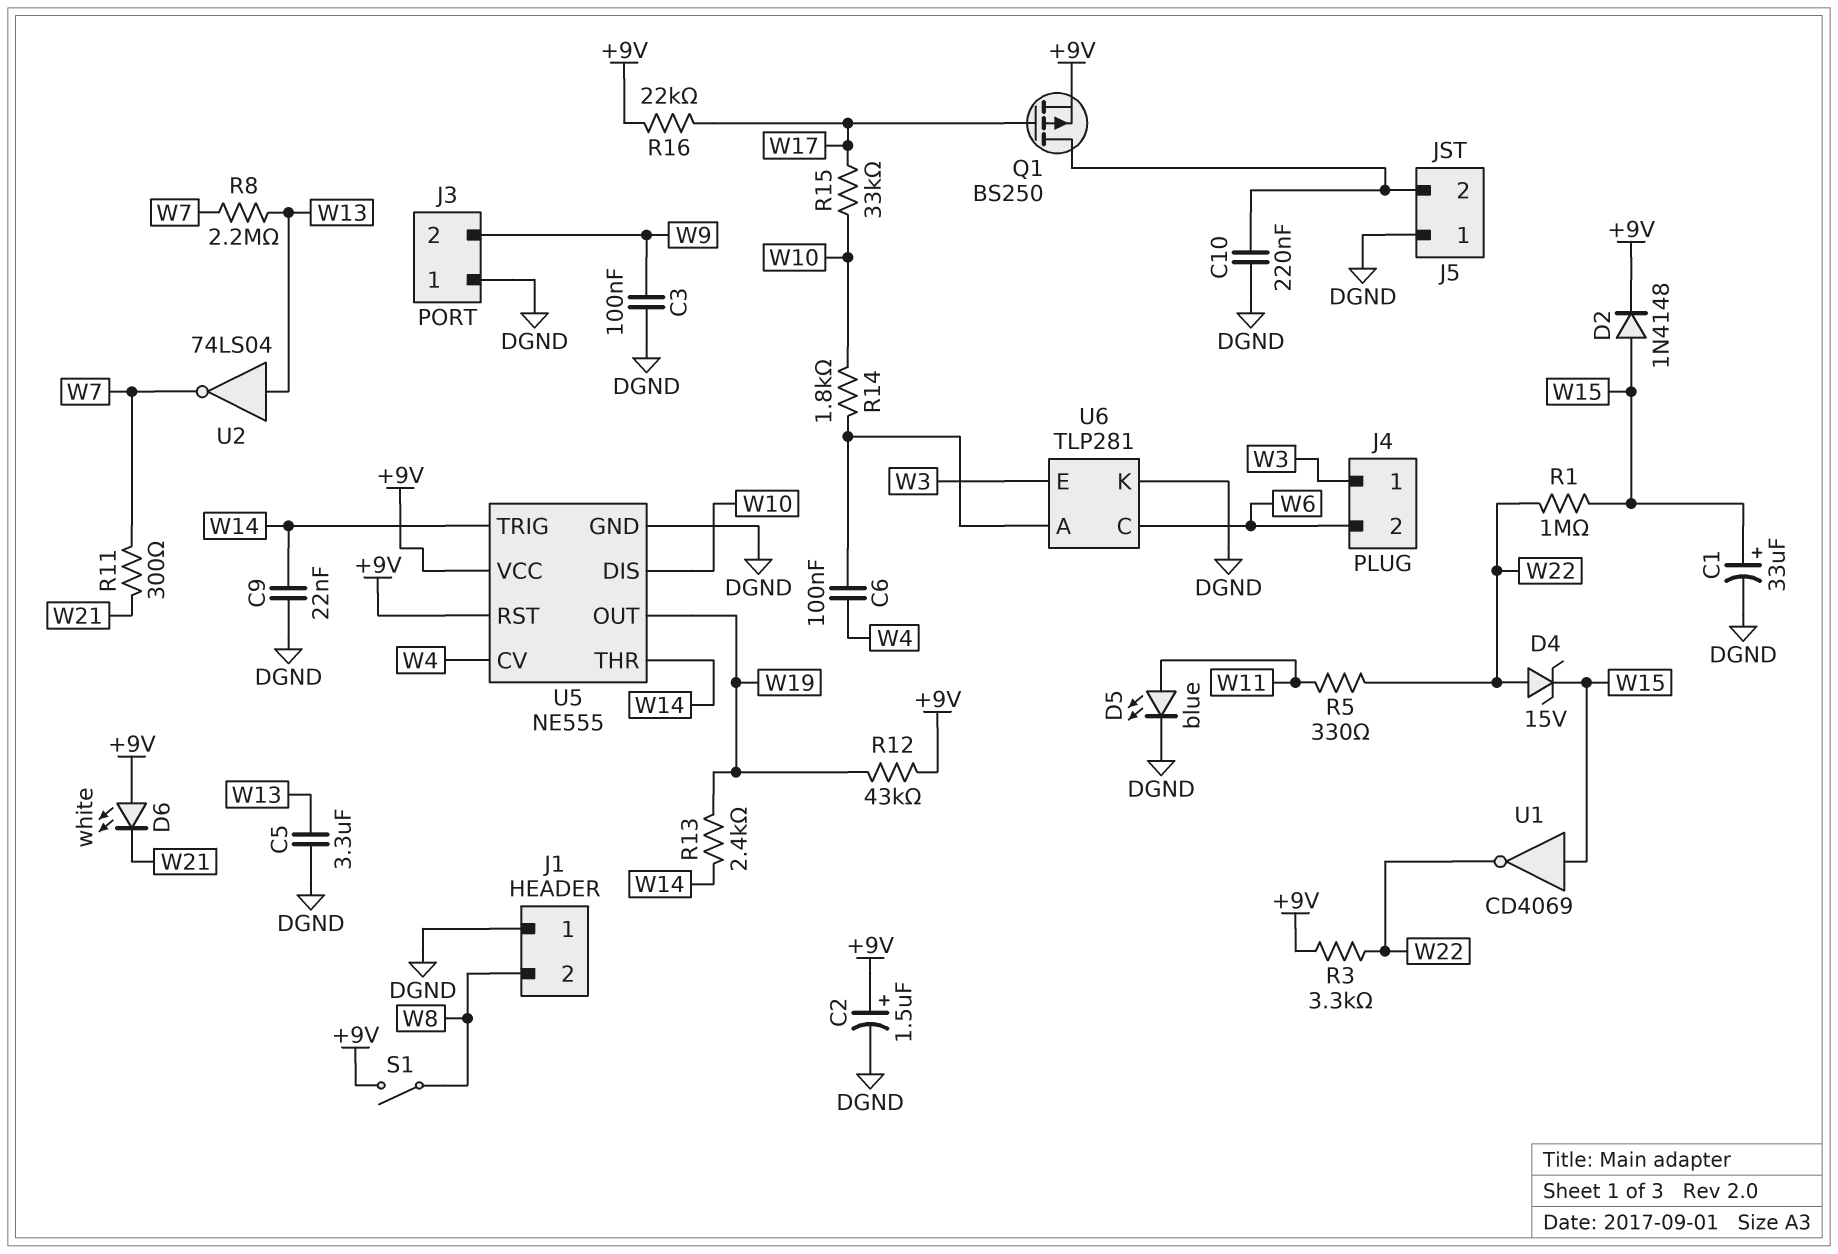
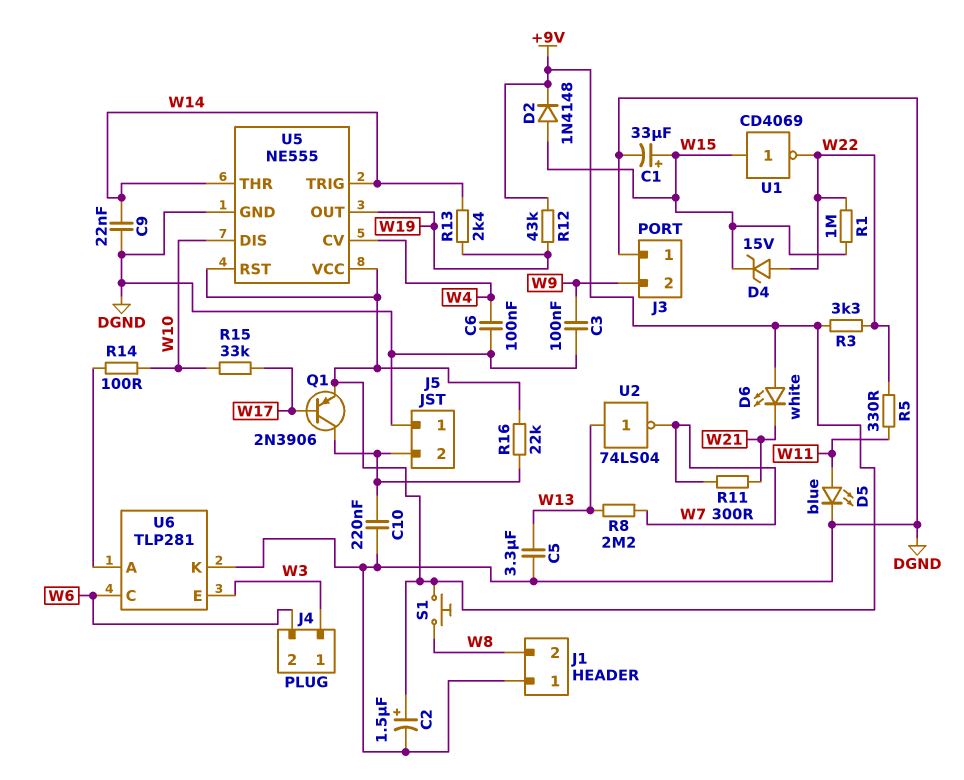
C6: 100nF (U6/A, W4) -> 100nF (DGND, W4)
Q1: PMOS BS250 (G W17, D J5/2, S +9V) -> PNP 2N3906 (B W17, C J5/2, E +9V)
R14: 1.8k (U6/A, W10) -> 100 (U6/A, W10)
R16: 22k (+9V, W17) -> 22k (+9V, J5/2)
S1: switch (+9V, W8) -> button (+9V, W8)

